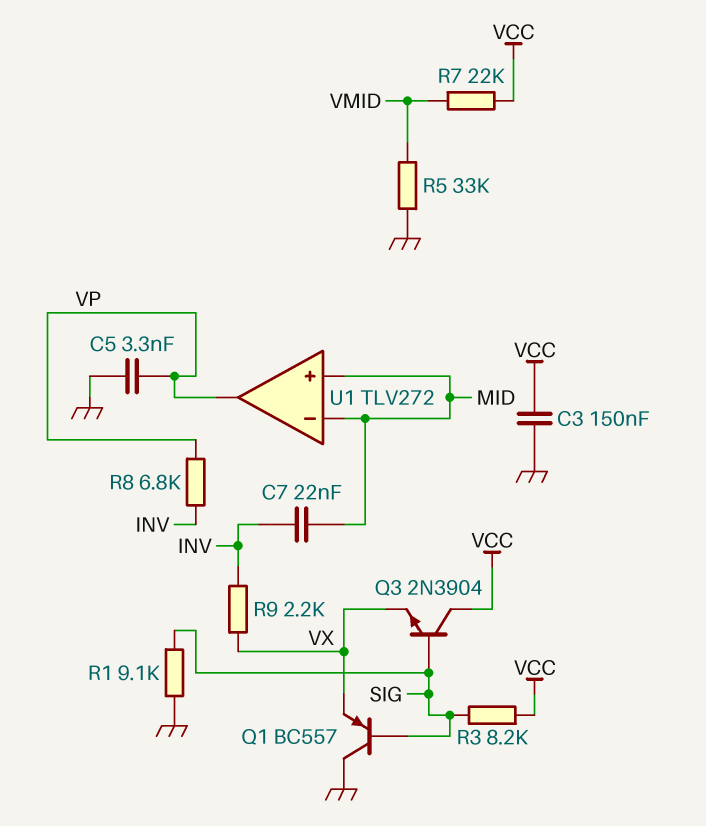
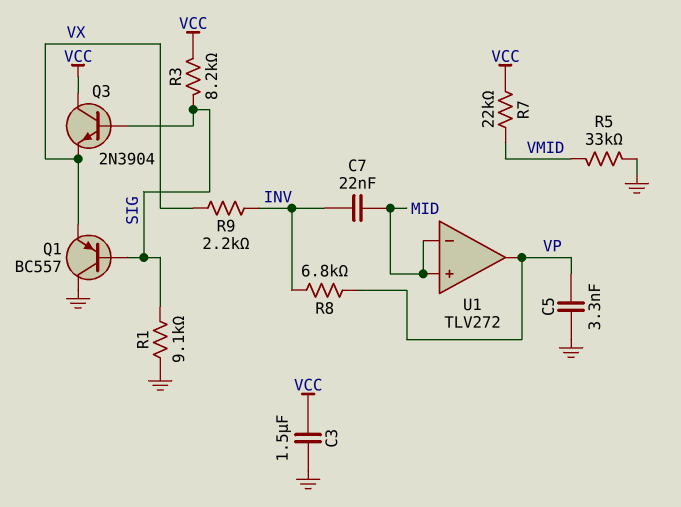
C3: 150nF (GND, VCC) -> 1.5uF (GND, VCC)

